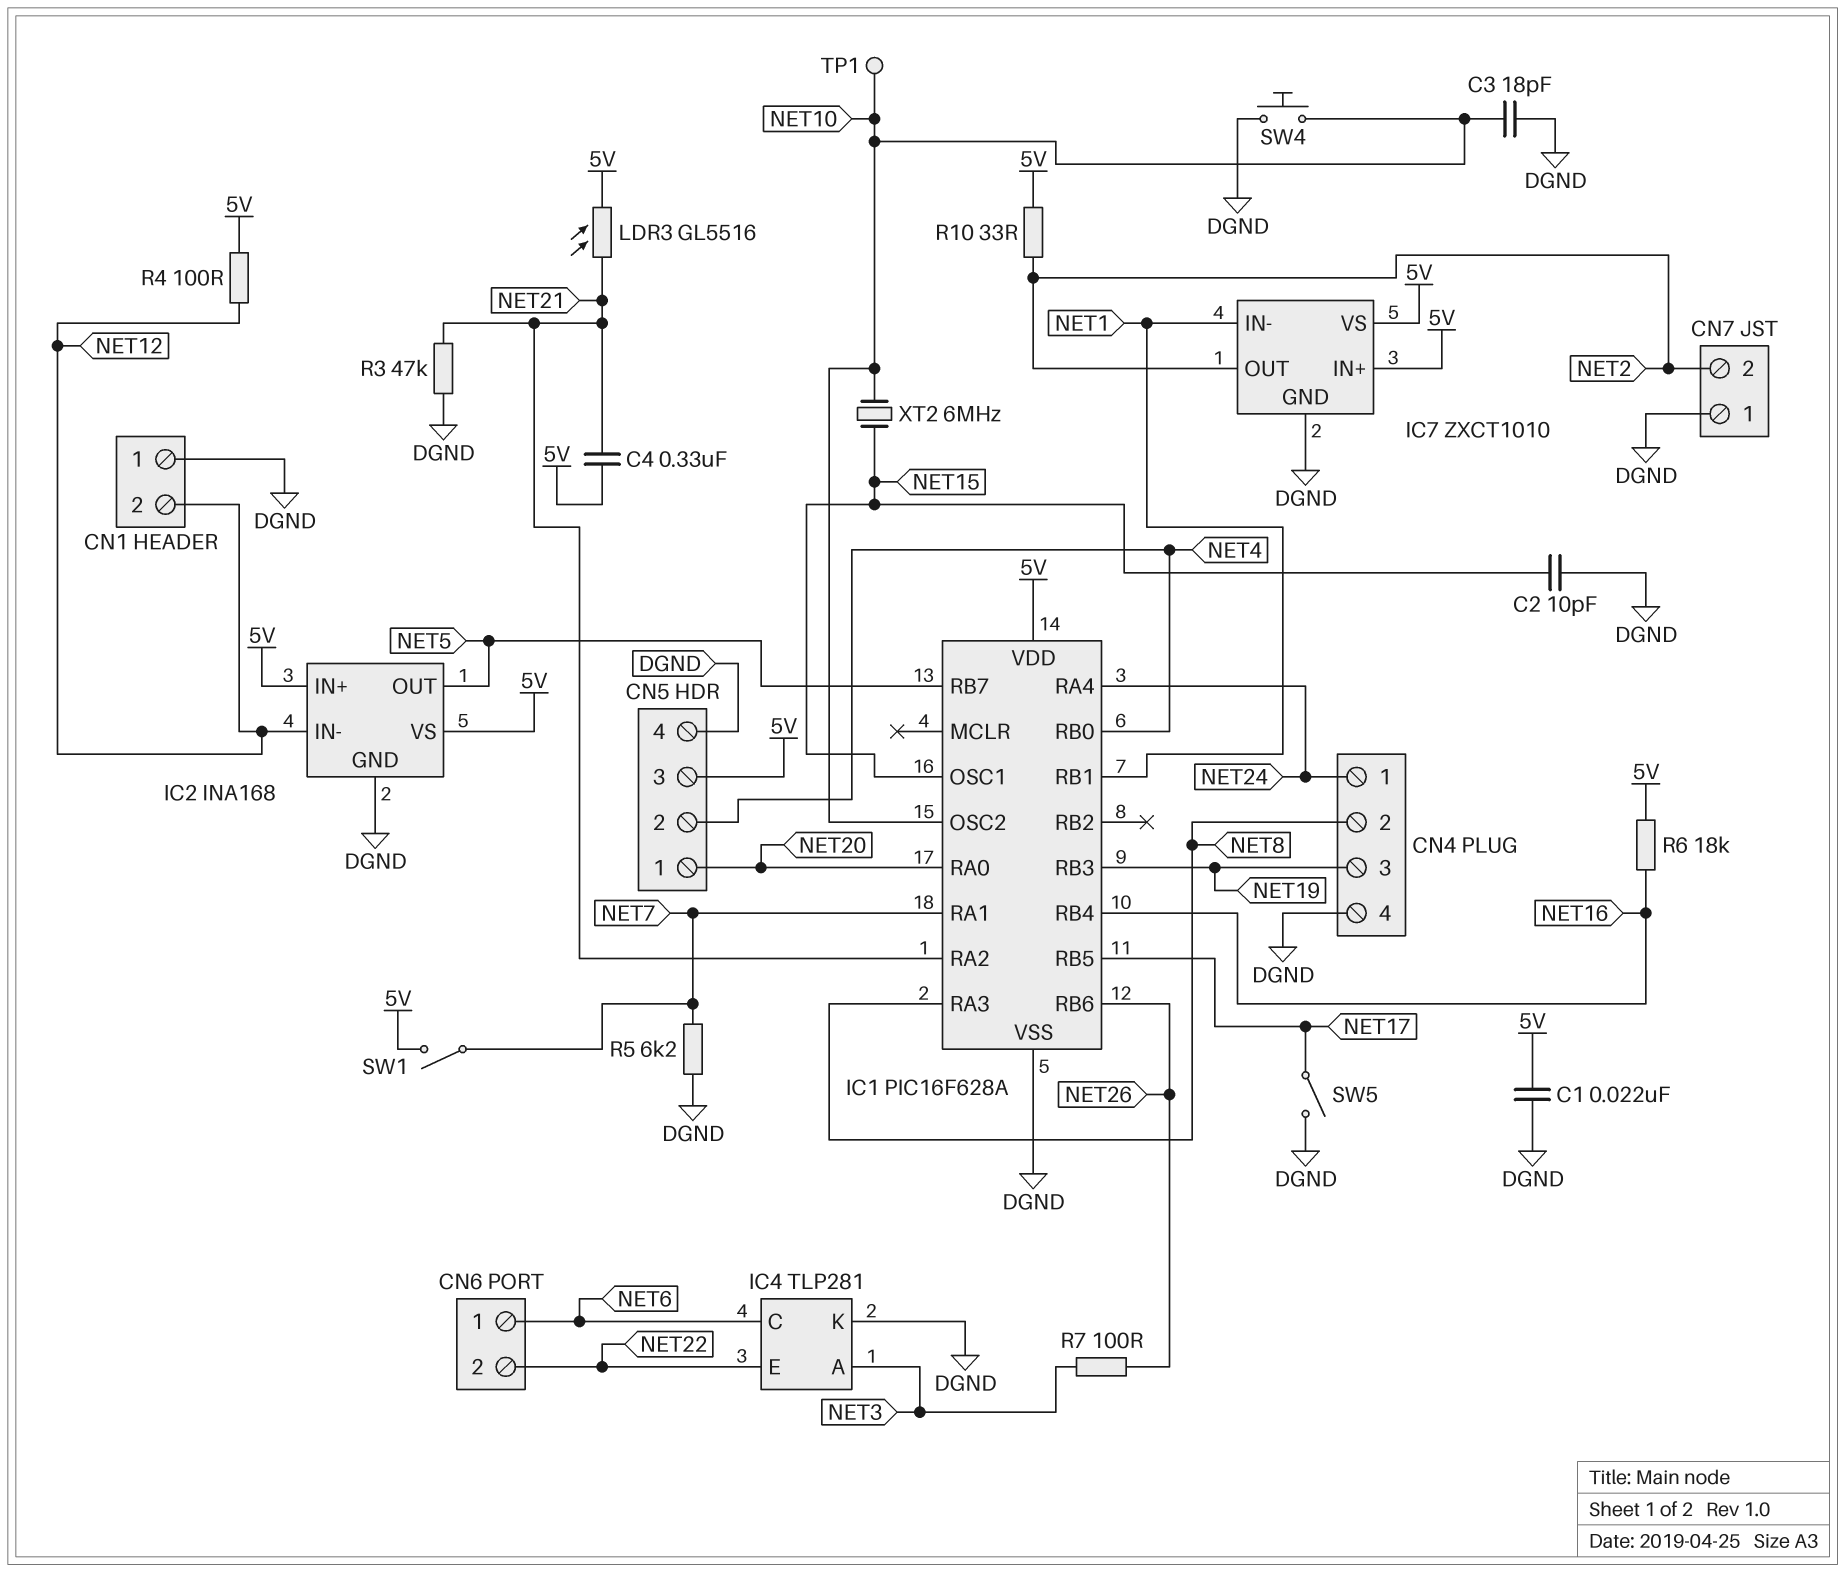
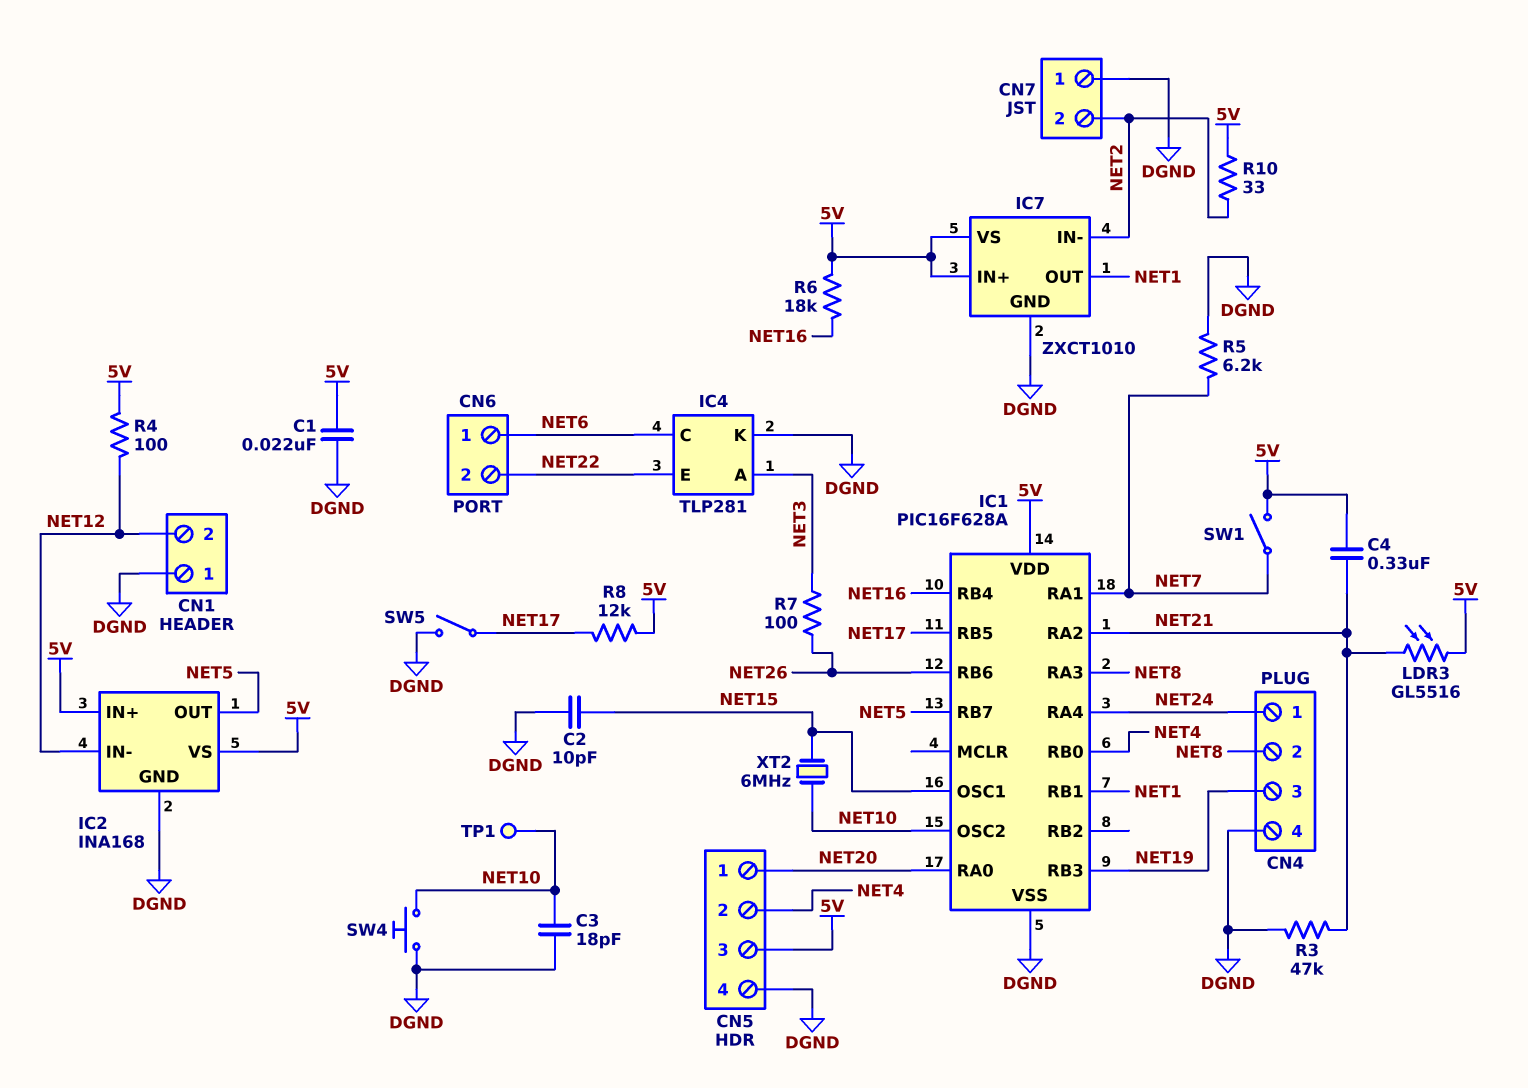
IC7 pin IN-: NET1 -> NET2
IC7 pin OUT: NET2 -> NET1
R8: none -> 12k (5V, NET17)

